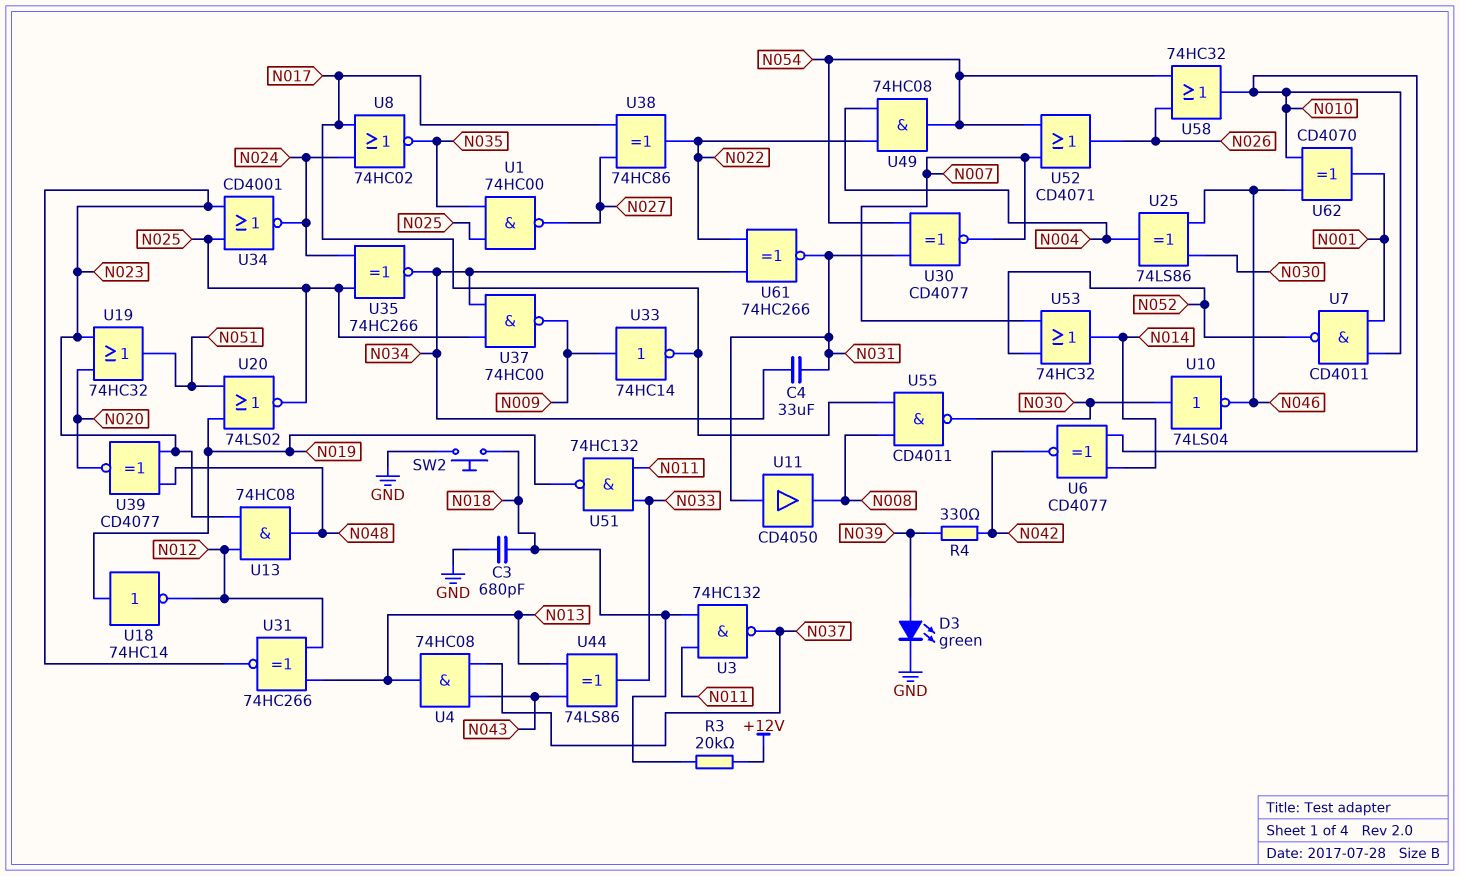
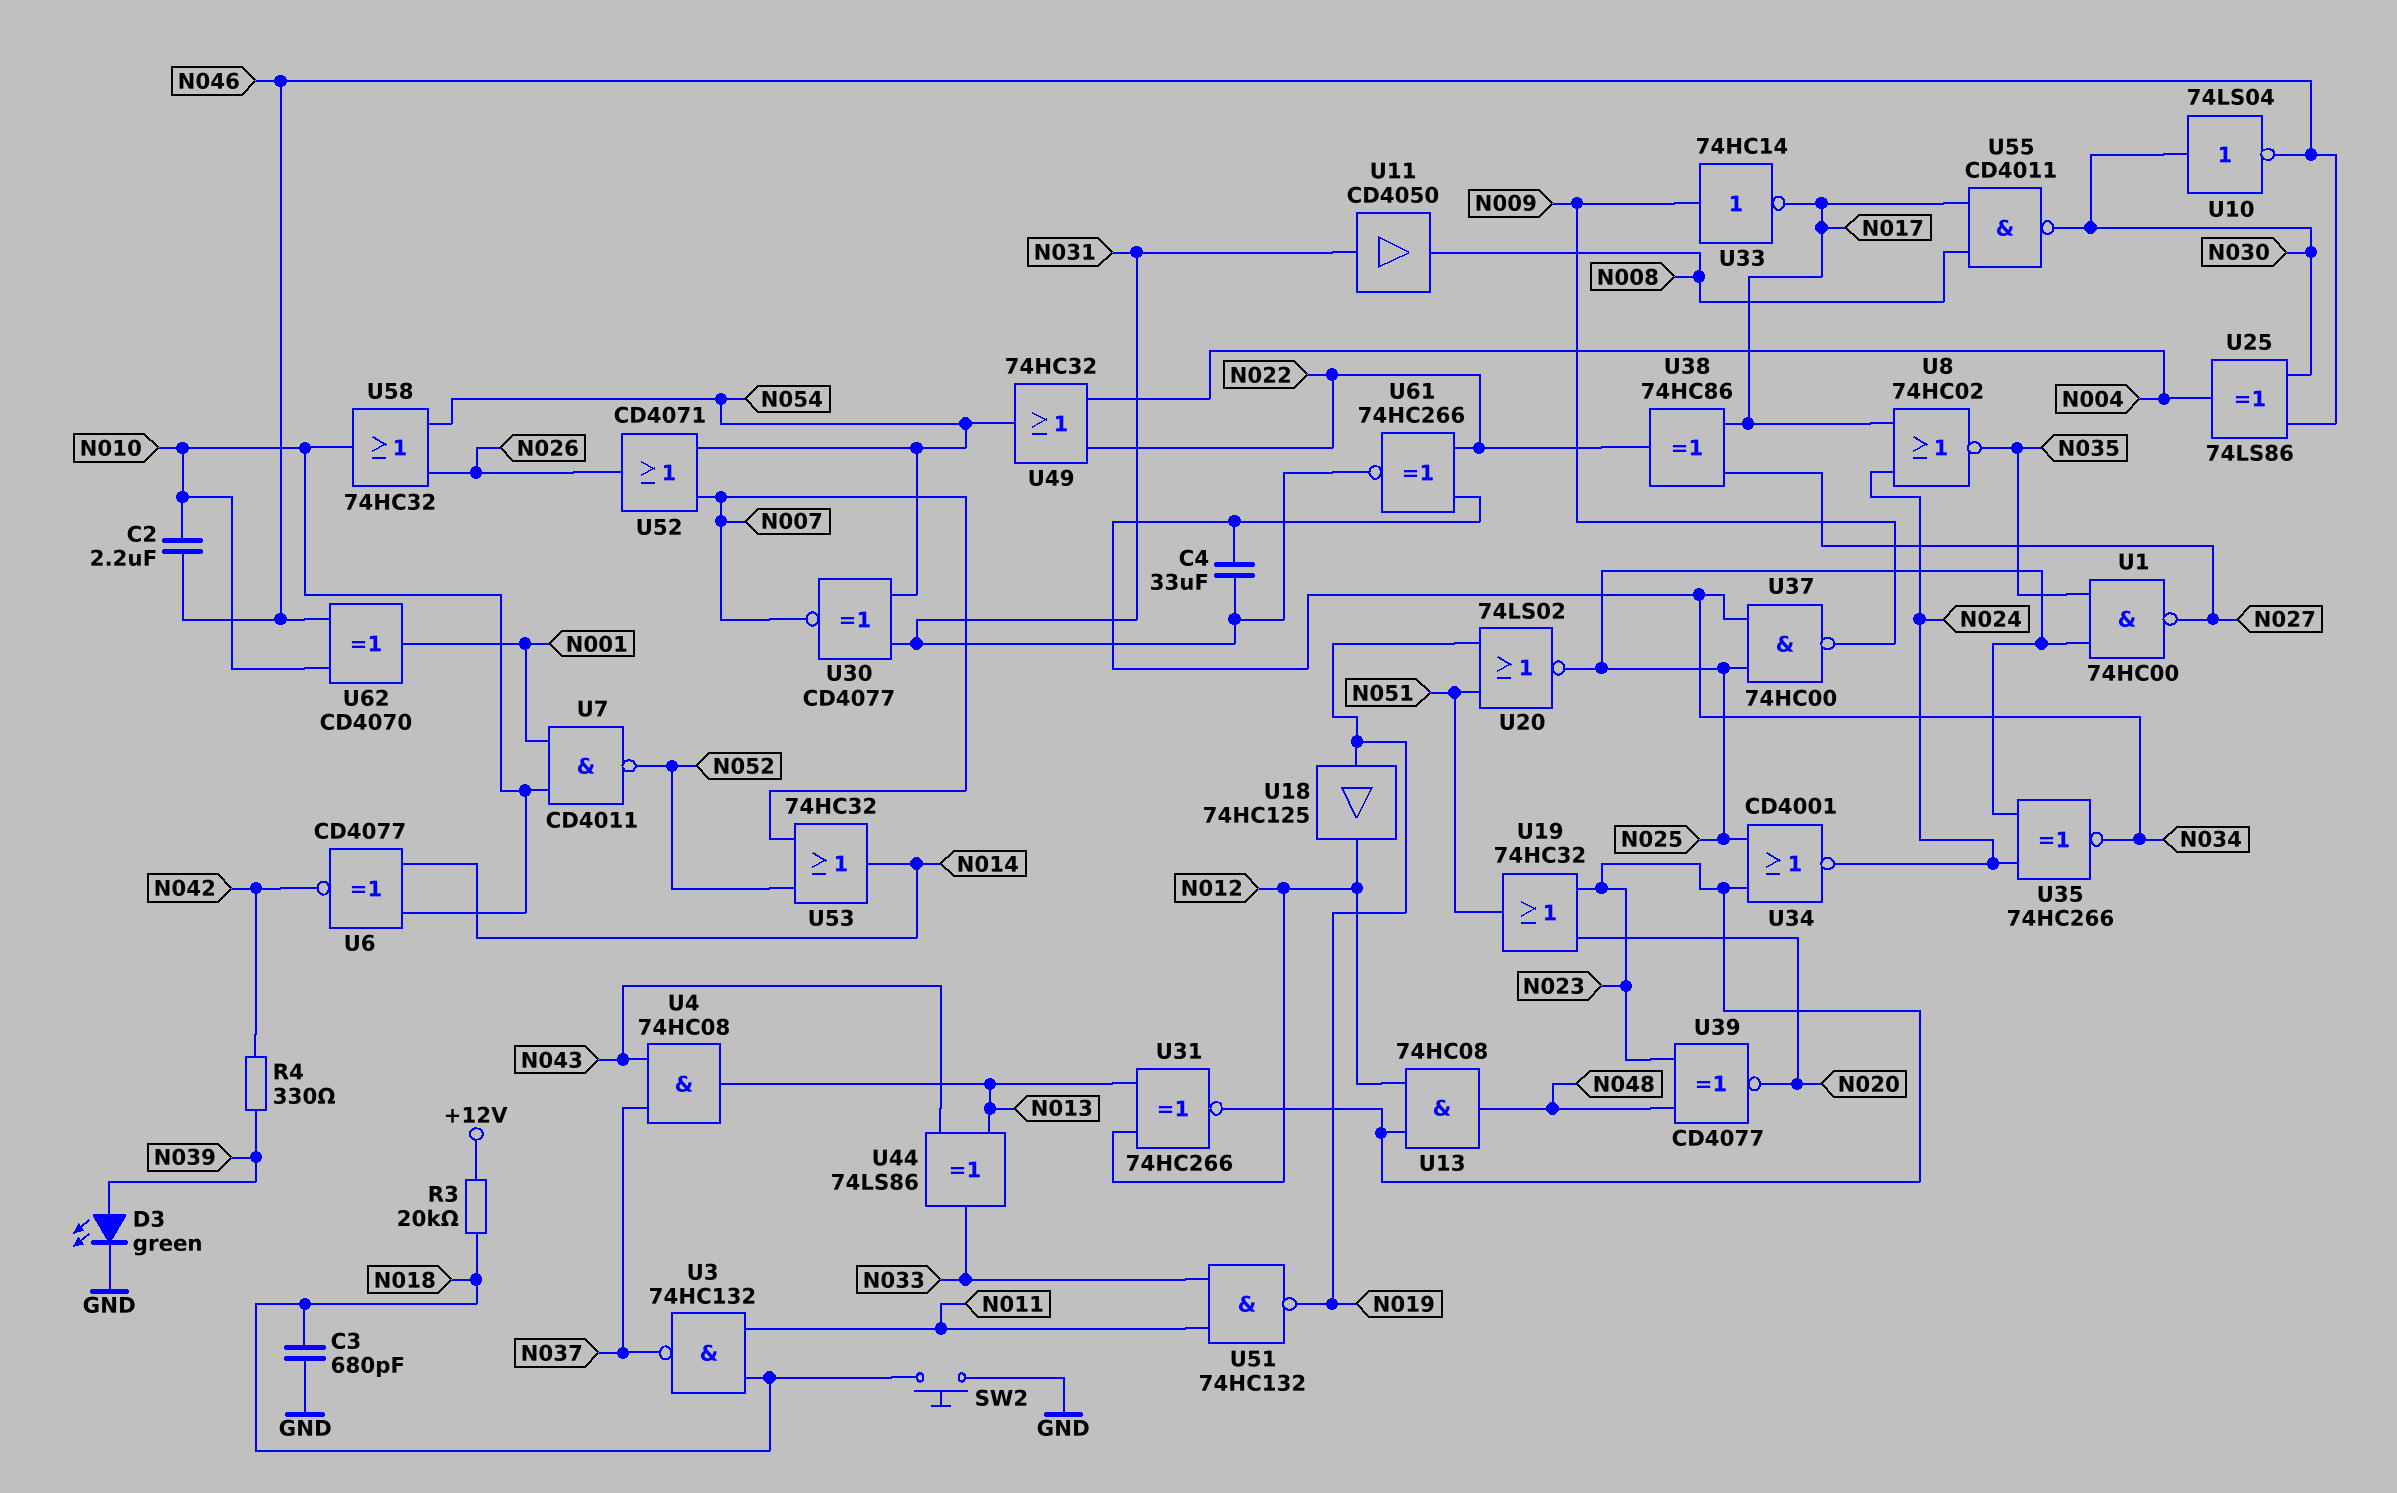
C2: none -> 2.2uF (N010, N046)
U18: NOT 74HC14 (in N019, out N012) -> buffer 74HC125 (in N019, out N012)
U49: AND 74HC08 (in N004, in N022, out N054) -> OR 74HC32 (in N004, in N022, out N054)

